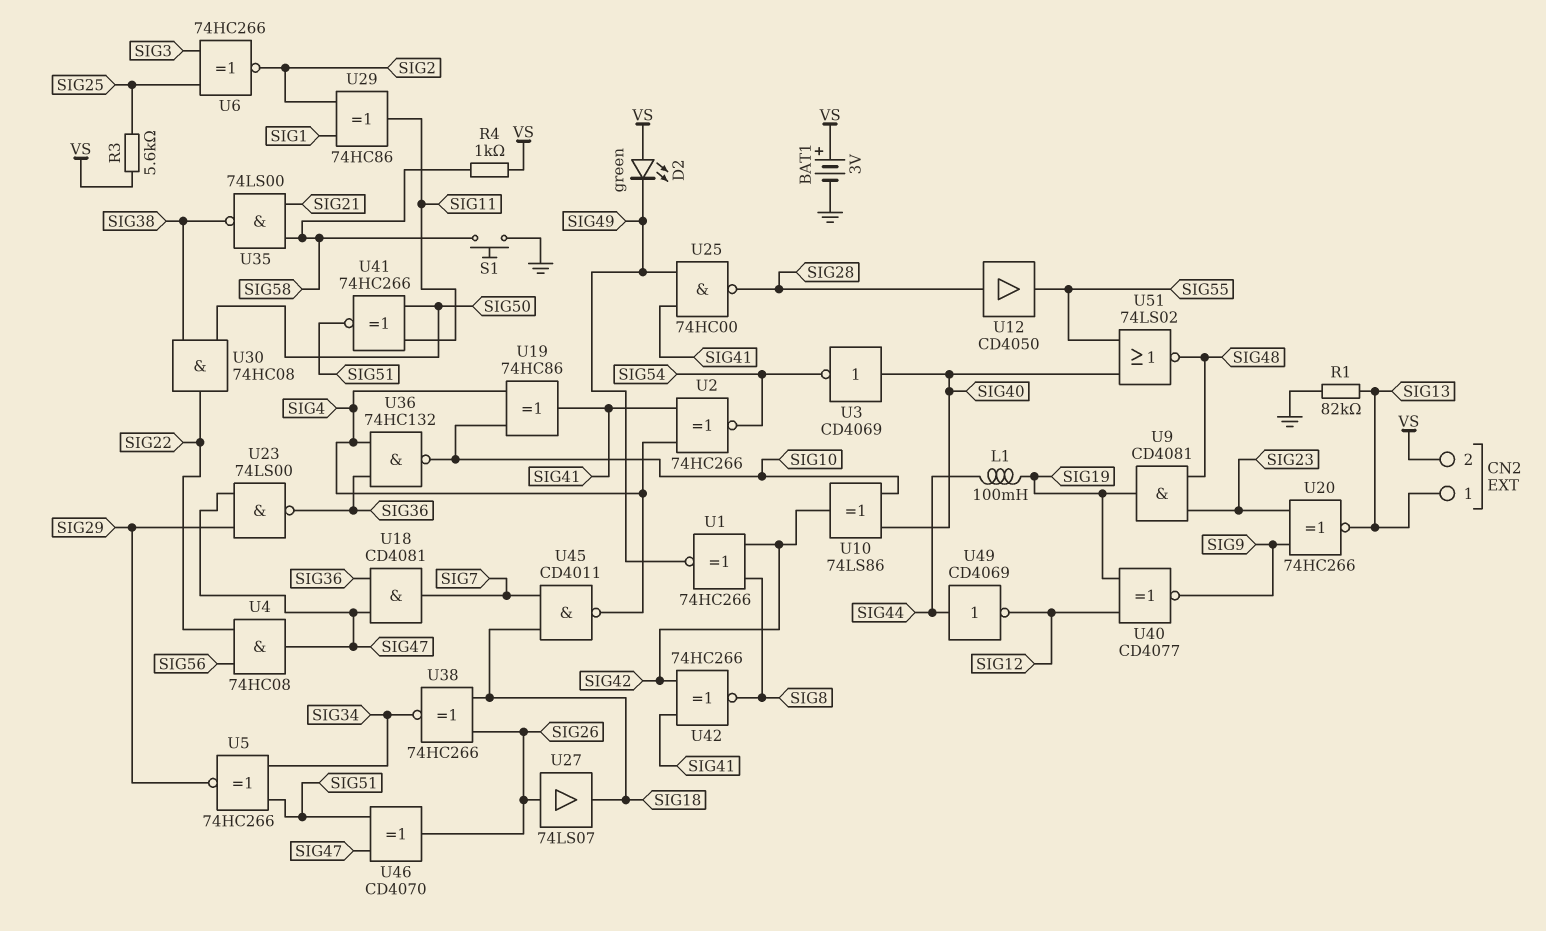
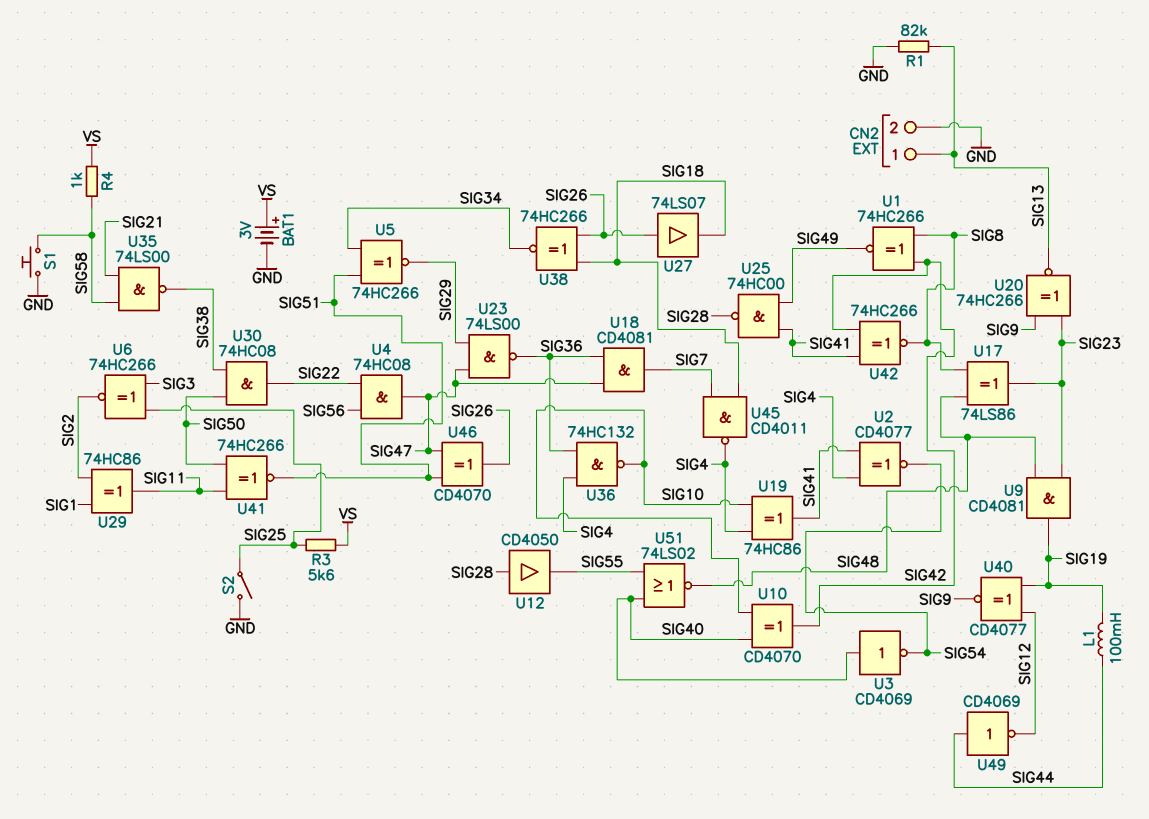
CN2 pin 2: VS -> GND
D2: LED green (A VS, K SIG49) -> none
S2: none -> switch (GND, SIG25)
U2: XNOR 74HC266 (in SIG4, in SIG41, out SIG54) -> XNOR CD4077 (in SIG4, in SIG41, out SIG54)
U10: XOR 74LS86 (in SIG10, in SIG40, out SIG42) -> XOR CD4070 (in SIG10, in SIG40, out SIG42)
U17: none -> XOR 74LS86 (in SIG8, in SIG48, out SIG23)

